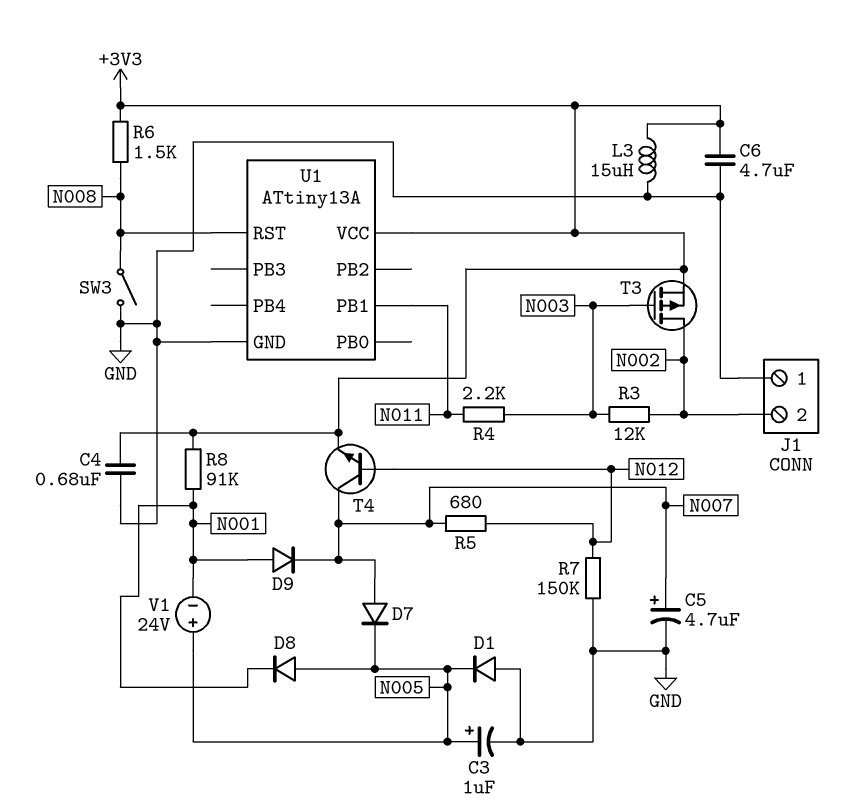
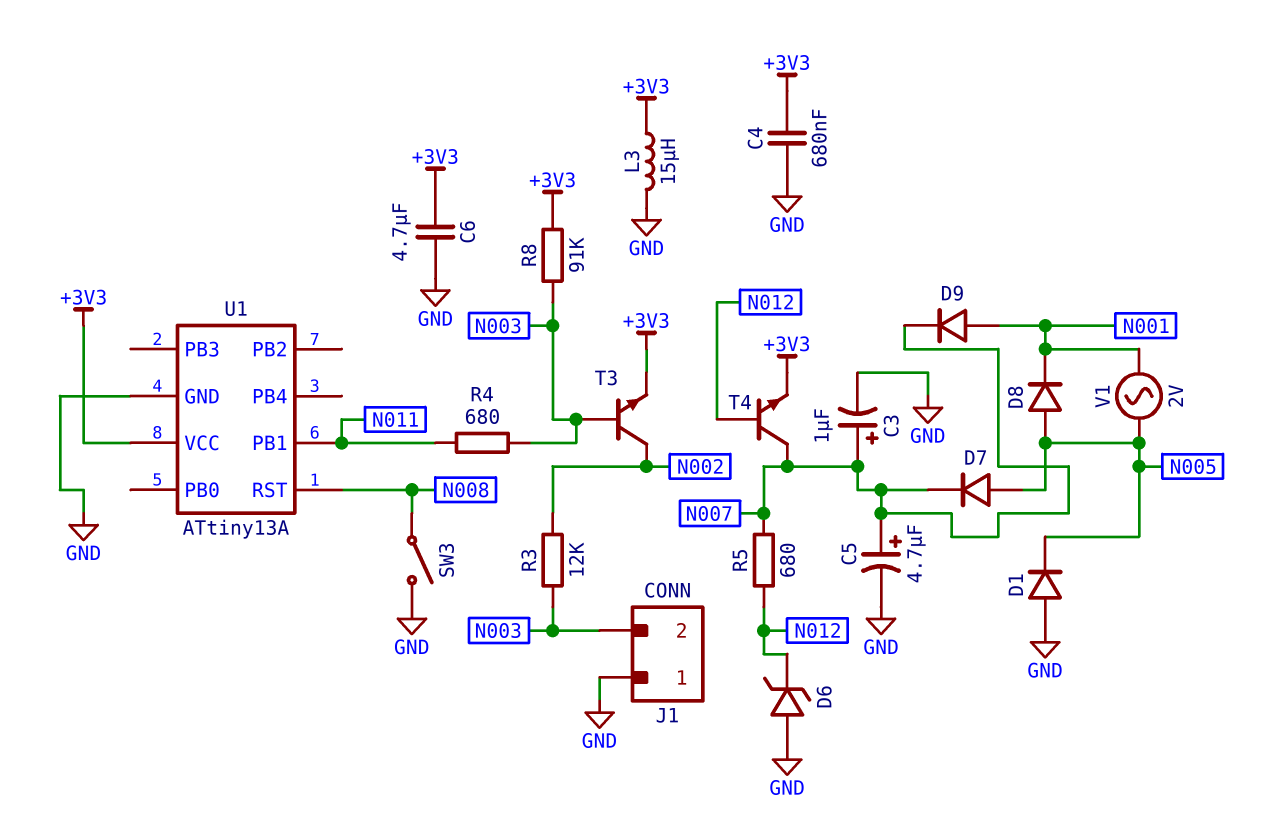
C3: 1uF (plus N005, minus GND) -> 1uF (plus N007, minus GND)
D6: none -> zener (A GND, K N012)
D7: diode (A N007, K N005) -> diode (A N005, K N007)
J1 pin 2: N002 -> N003
R4: 2.2k (N003, N011) -> 680 (N003, N011)
R6: 1.5k (+3V3, N008) -> none
R7: 150k (GND, N012) -> none
R8: 91k (+3V3, N001) -> 91k (+3V3, N003)
T3: PMOS (G N003, D N002, S +3V3) -> NPN (B N003, C N002, E +3V3)
V1: 24V (plus N005, minus N001) -> AC 2V (N001, N005)

